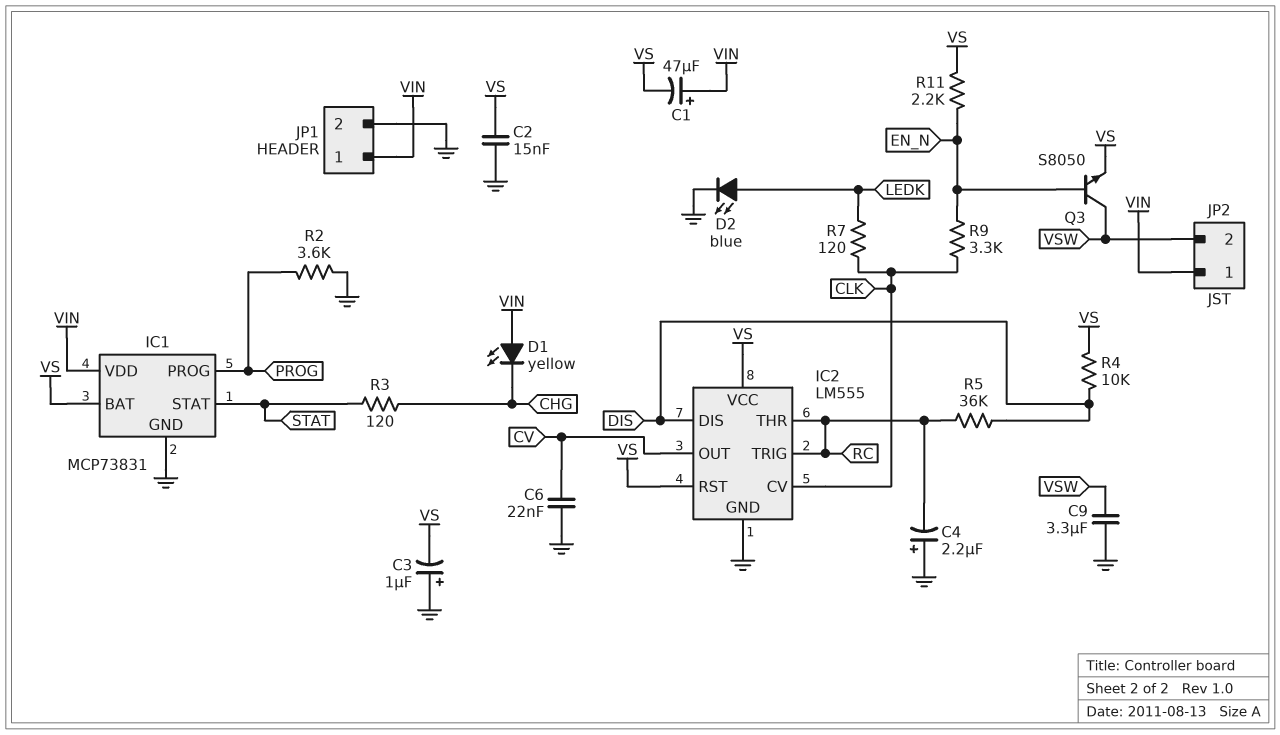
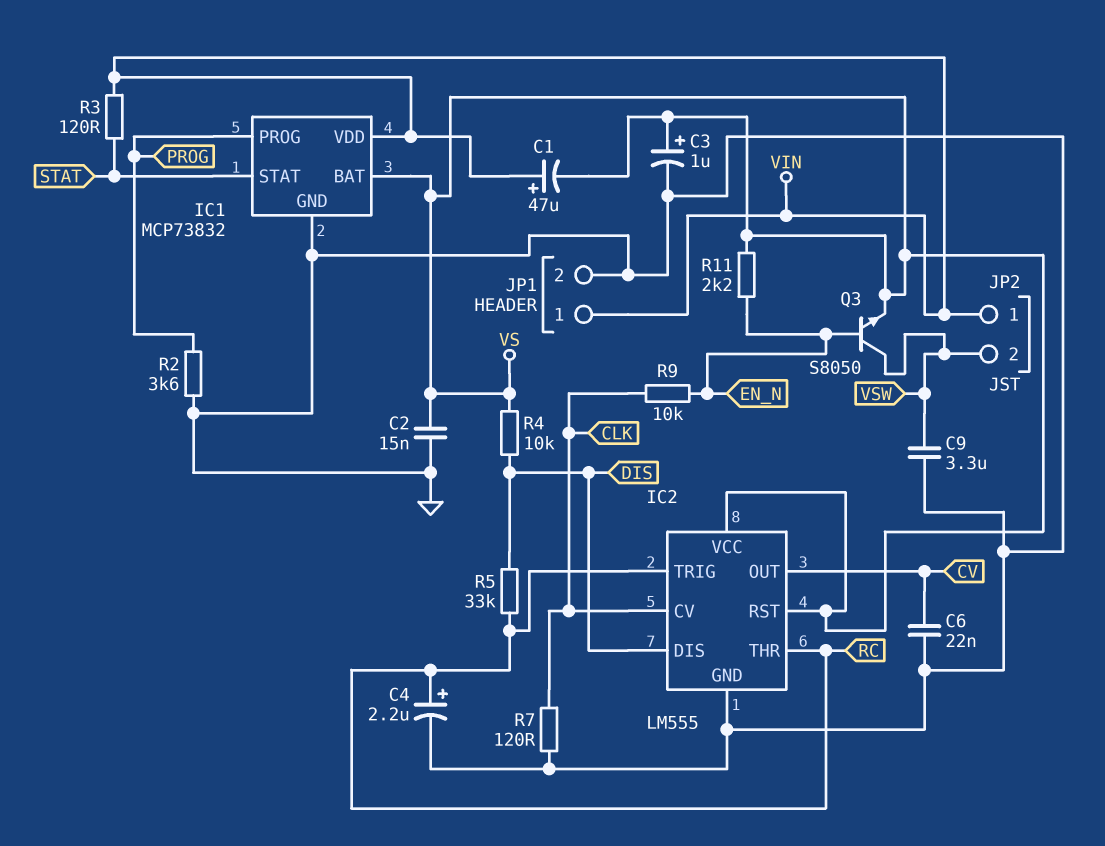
C3: 1uF (plus GND, minus VS) -> 1uF (plus VS, minus GND)
C4: 2.2uF (plus GND, minus RC) -> 2.2uF (plus RC, minus GND)
D1: LED yellow (A VIN, K CHG) -> none
D2: LED blue (A LEDK, K GND) -> none
IC1: MCP73831 -> MCP73832
R3: 120 (CHG, STAT) -> 120 (STAT, VIN)
R5: 36k (DIS, RC) -> 33k (DIS, RC)
R7: 120 (CLK, LEDK) -> 120 (CLK, GND)
R9: 3.3k (CLK, EN_N) -> 10k (CLK, EN_N)

